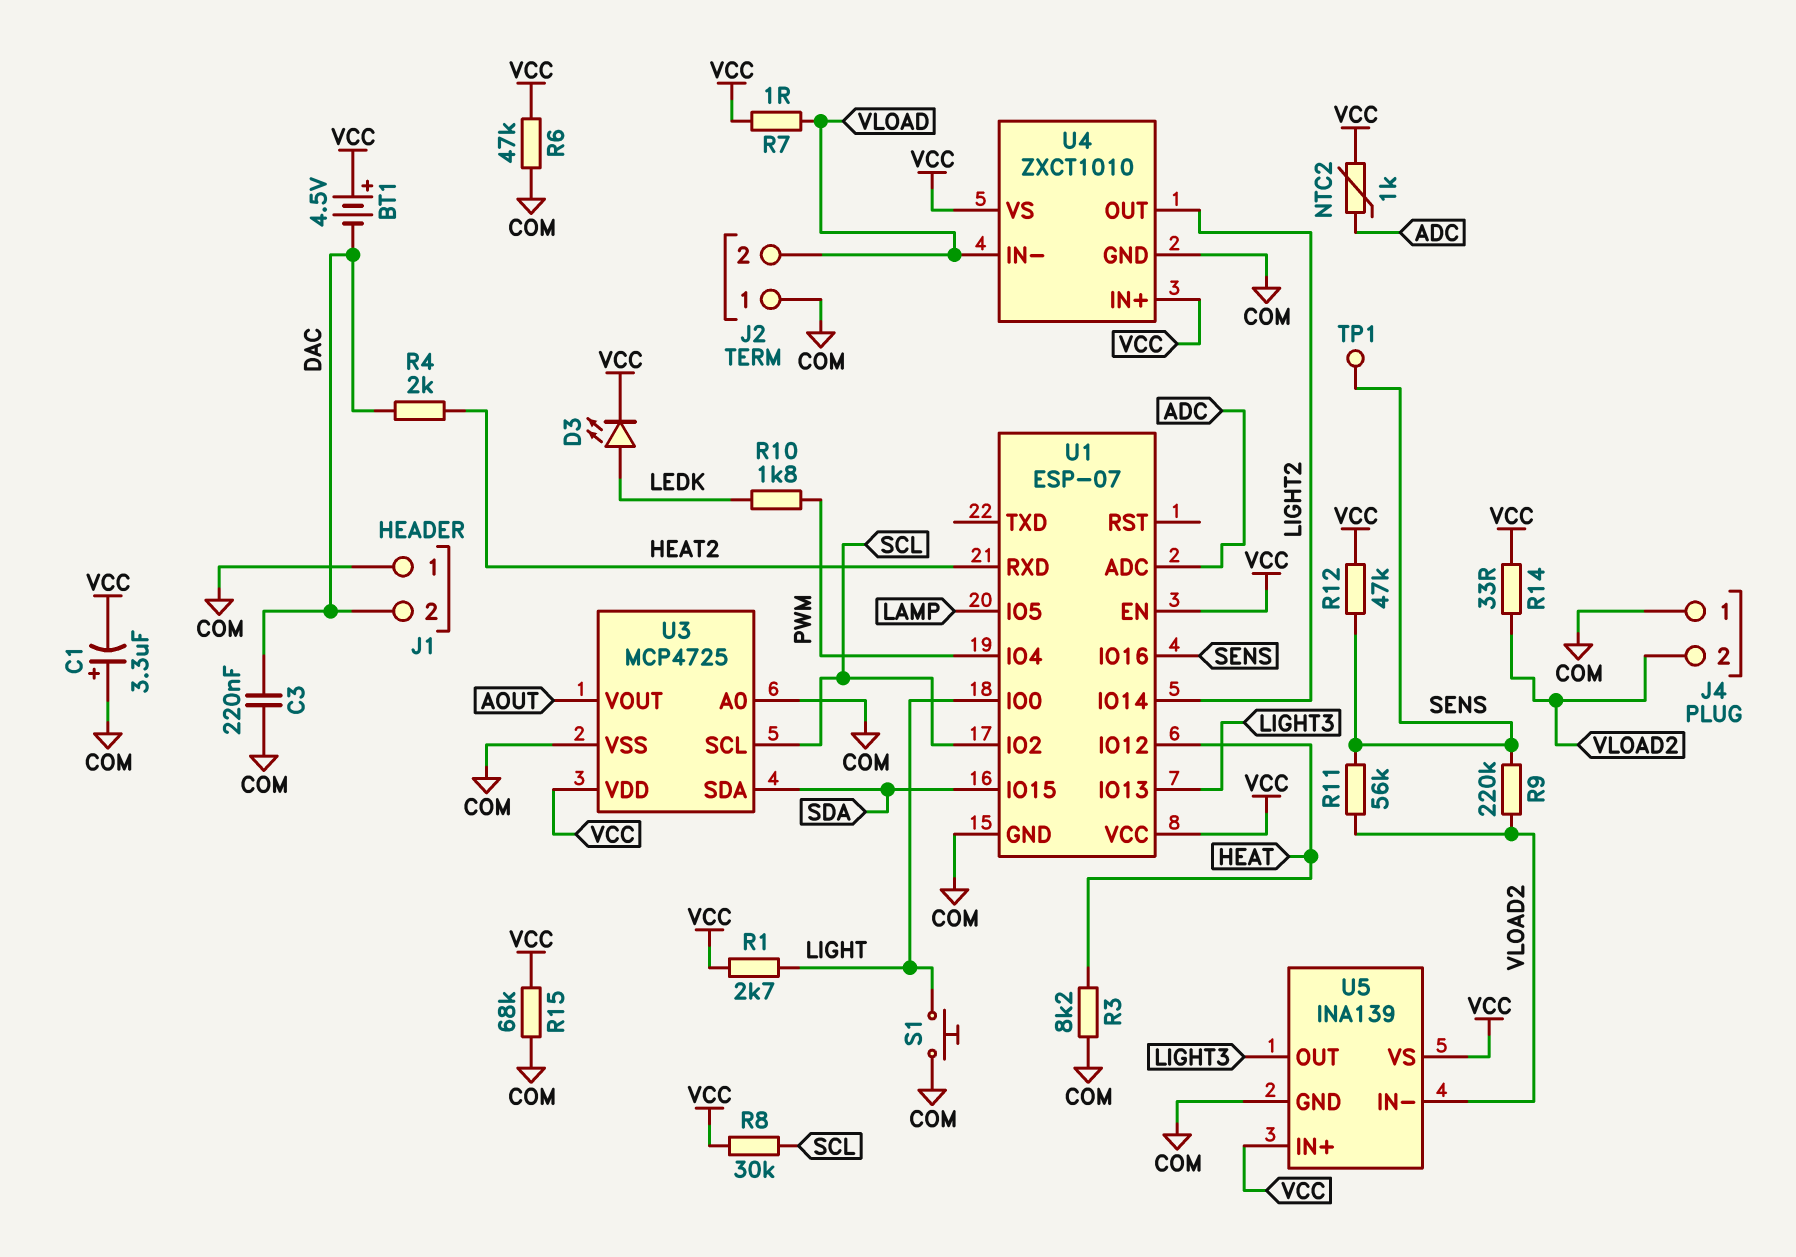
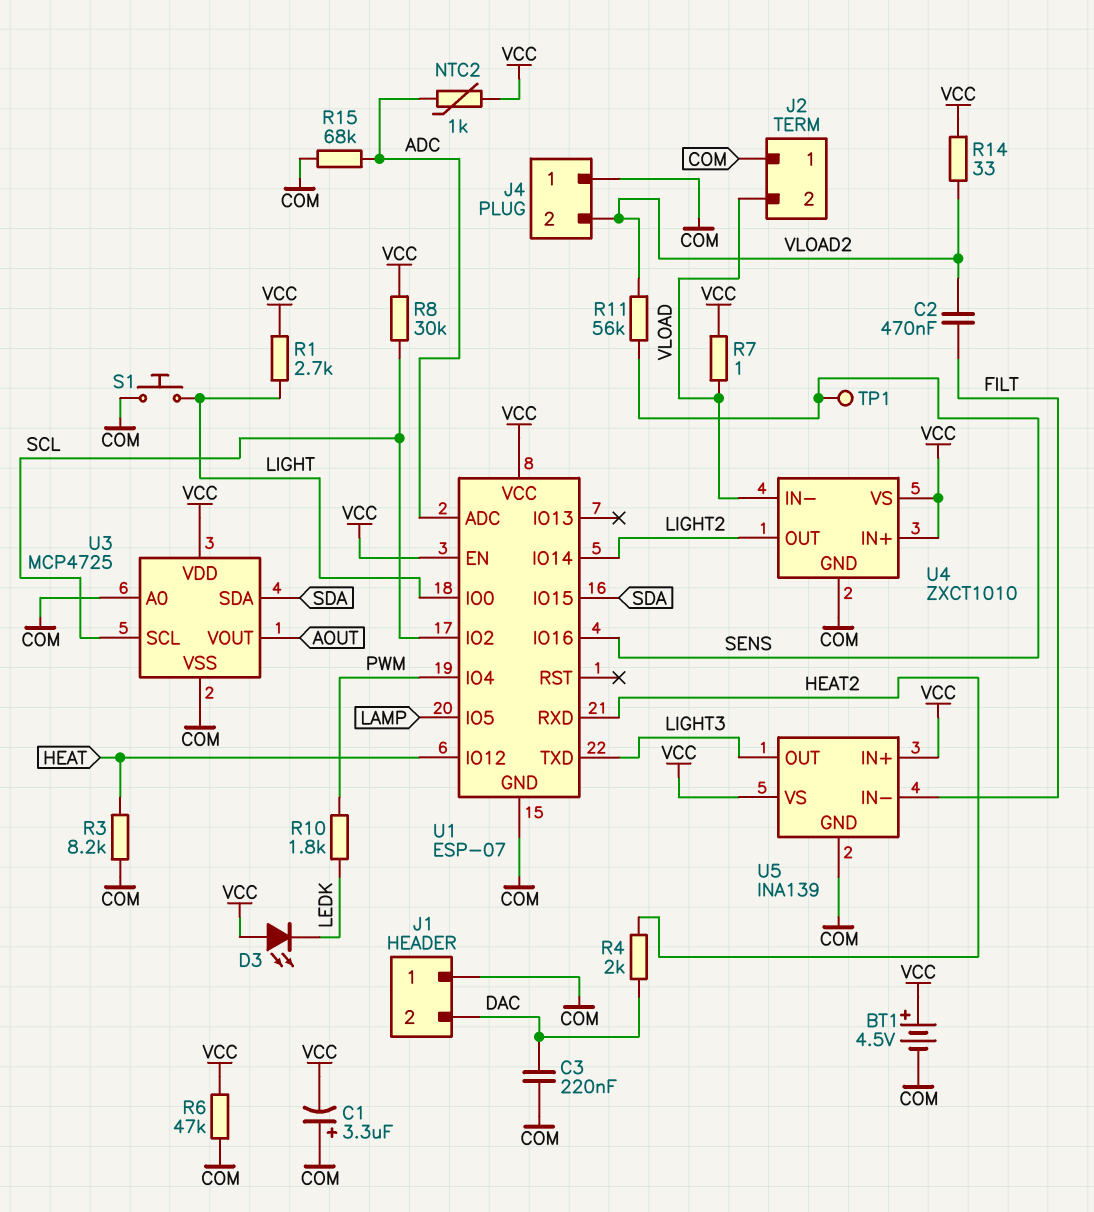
BT1: 4.5V (plus VCC, minus DAC) -> 4.5V (plus VCC, minus COM)
C2: none -> 470nF (FILT, VLOAD2)
D3: LED (A LEDK, K VCC) -> LED (A VCC, K LEDK)
R9: 220k (SENS, VLOAD2) -> none
R12: 47k (SENS, VCC) -> none
R15: 68k (COM, VCC) -> 68k (ADC, COM)
U1 pin IO13: LIGHT3 -> none
U1 pin TXD: none -> LIGHT3
U5 pin IN-: VLOAD2 -> FILT

